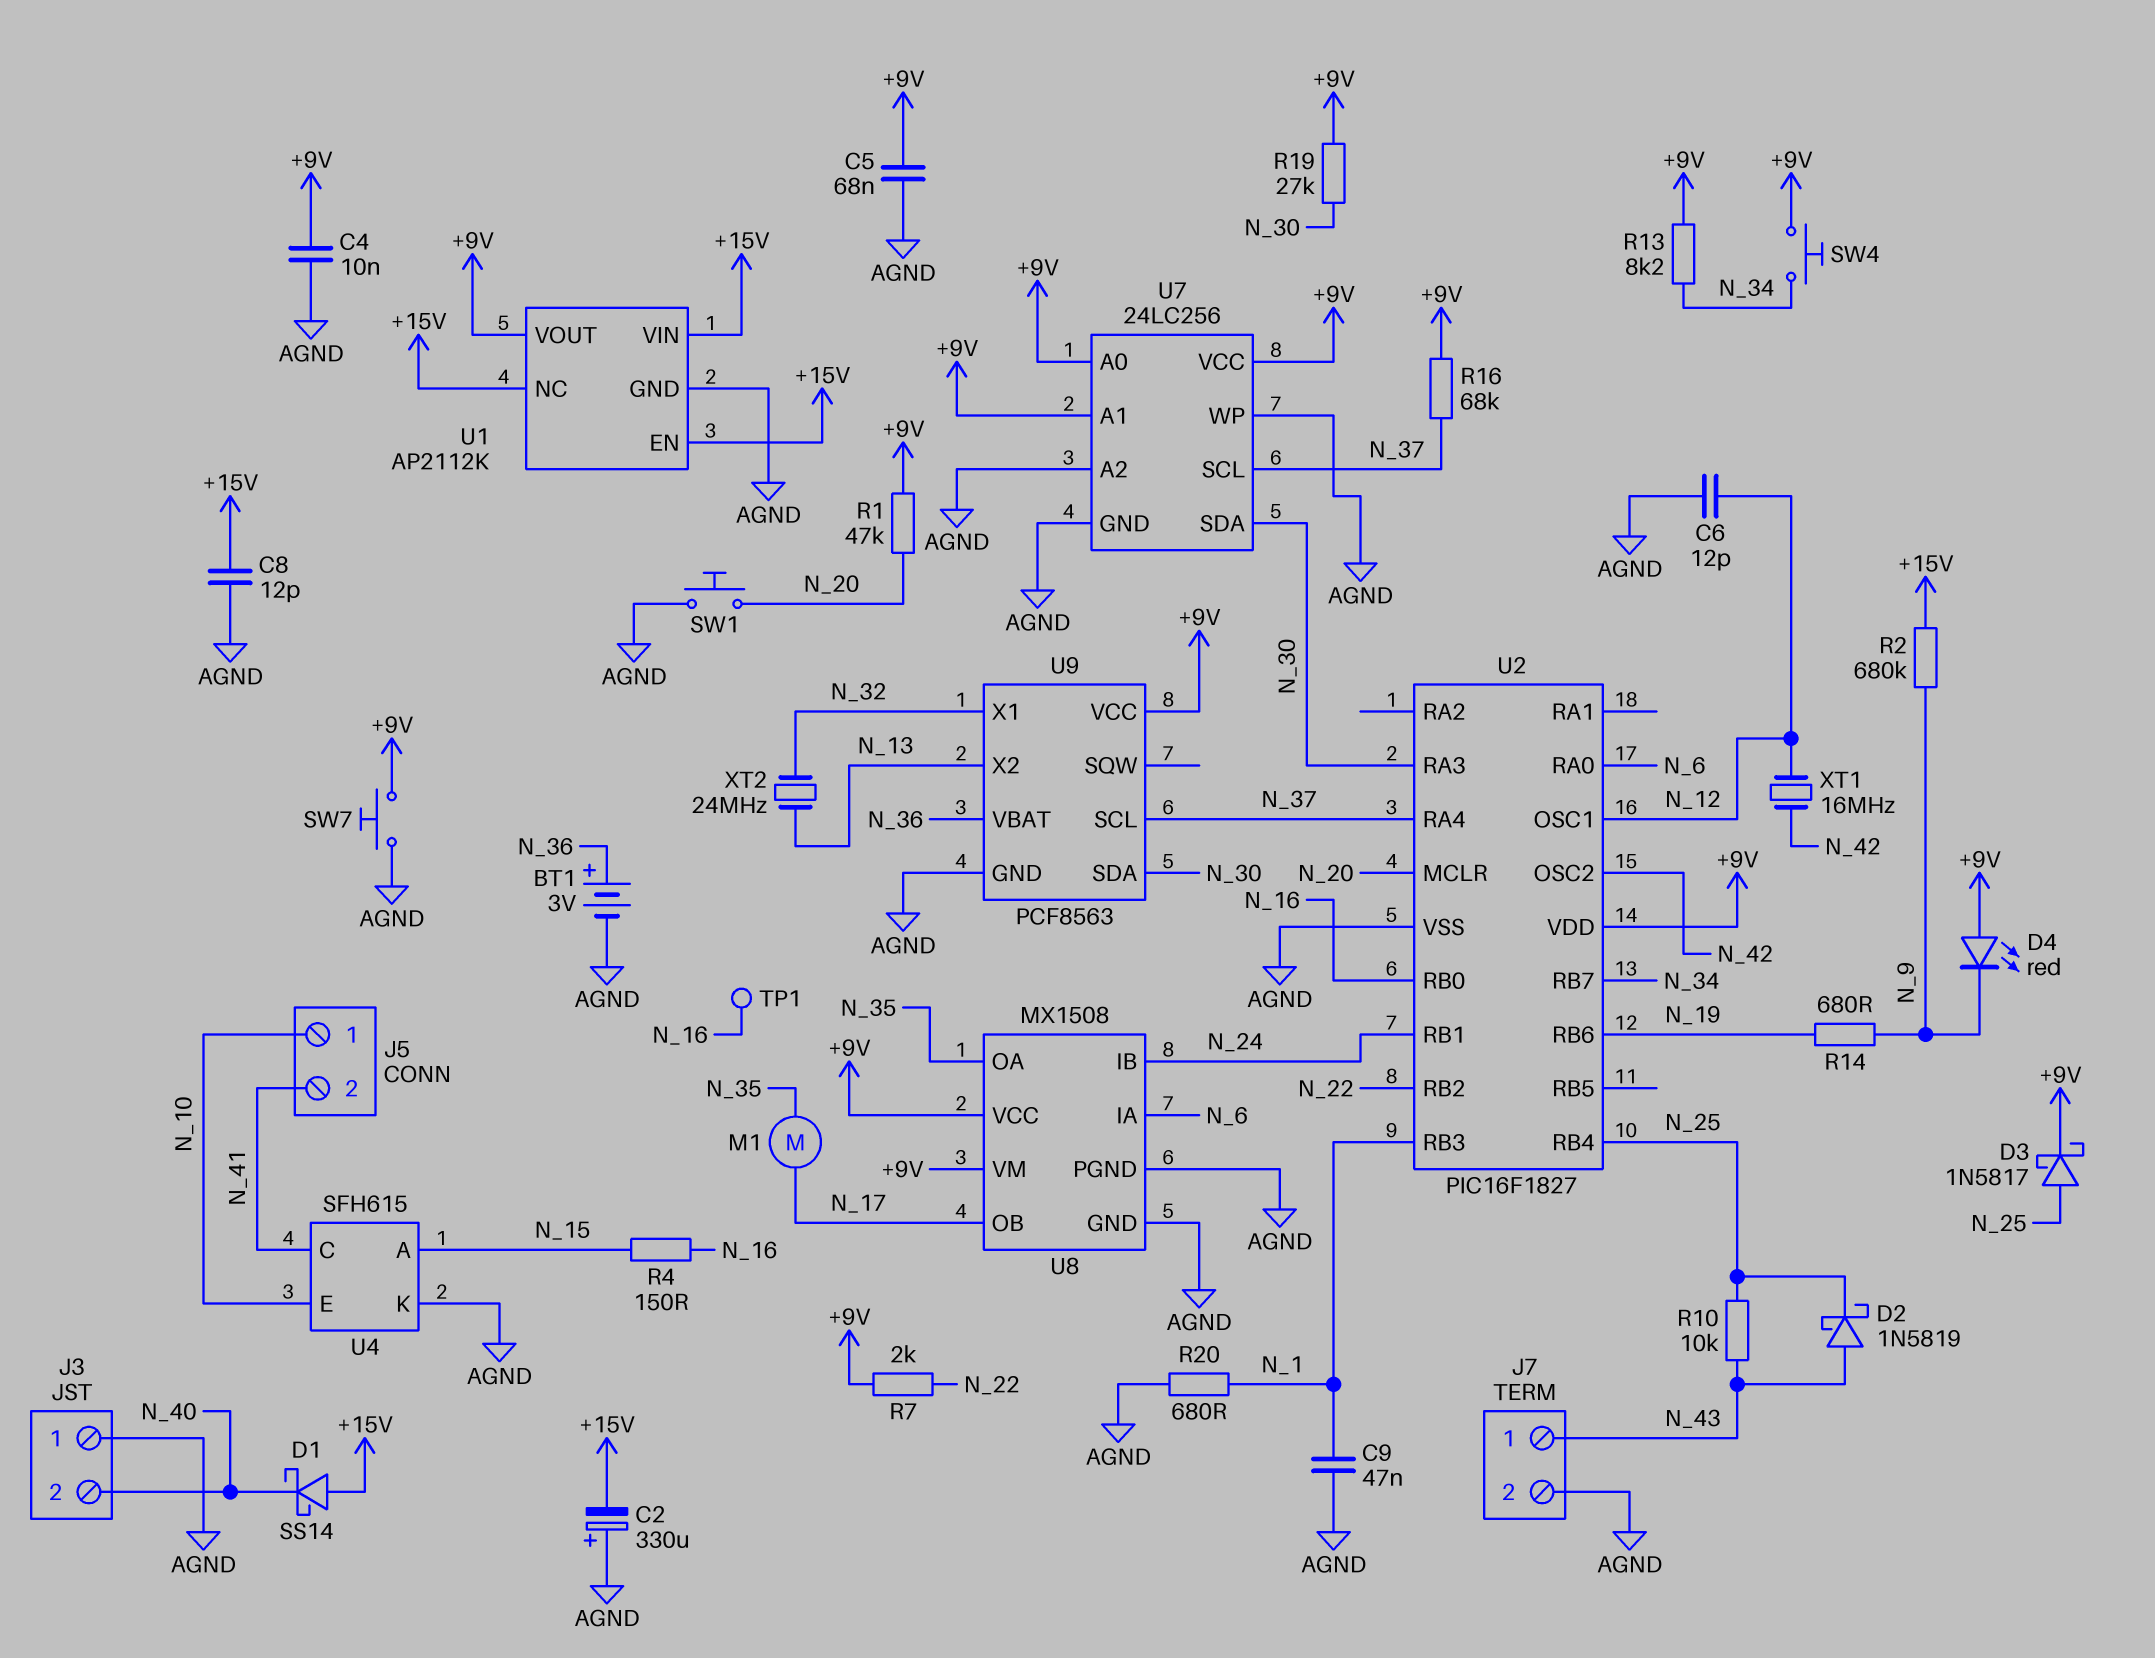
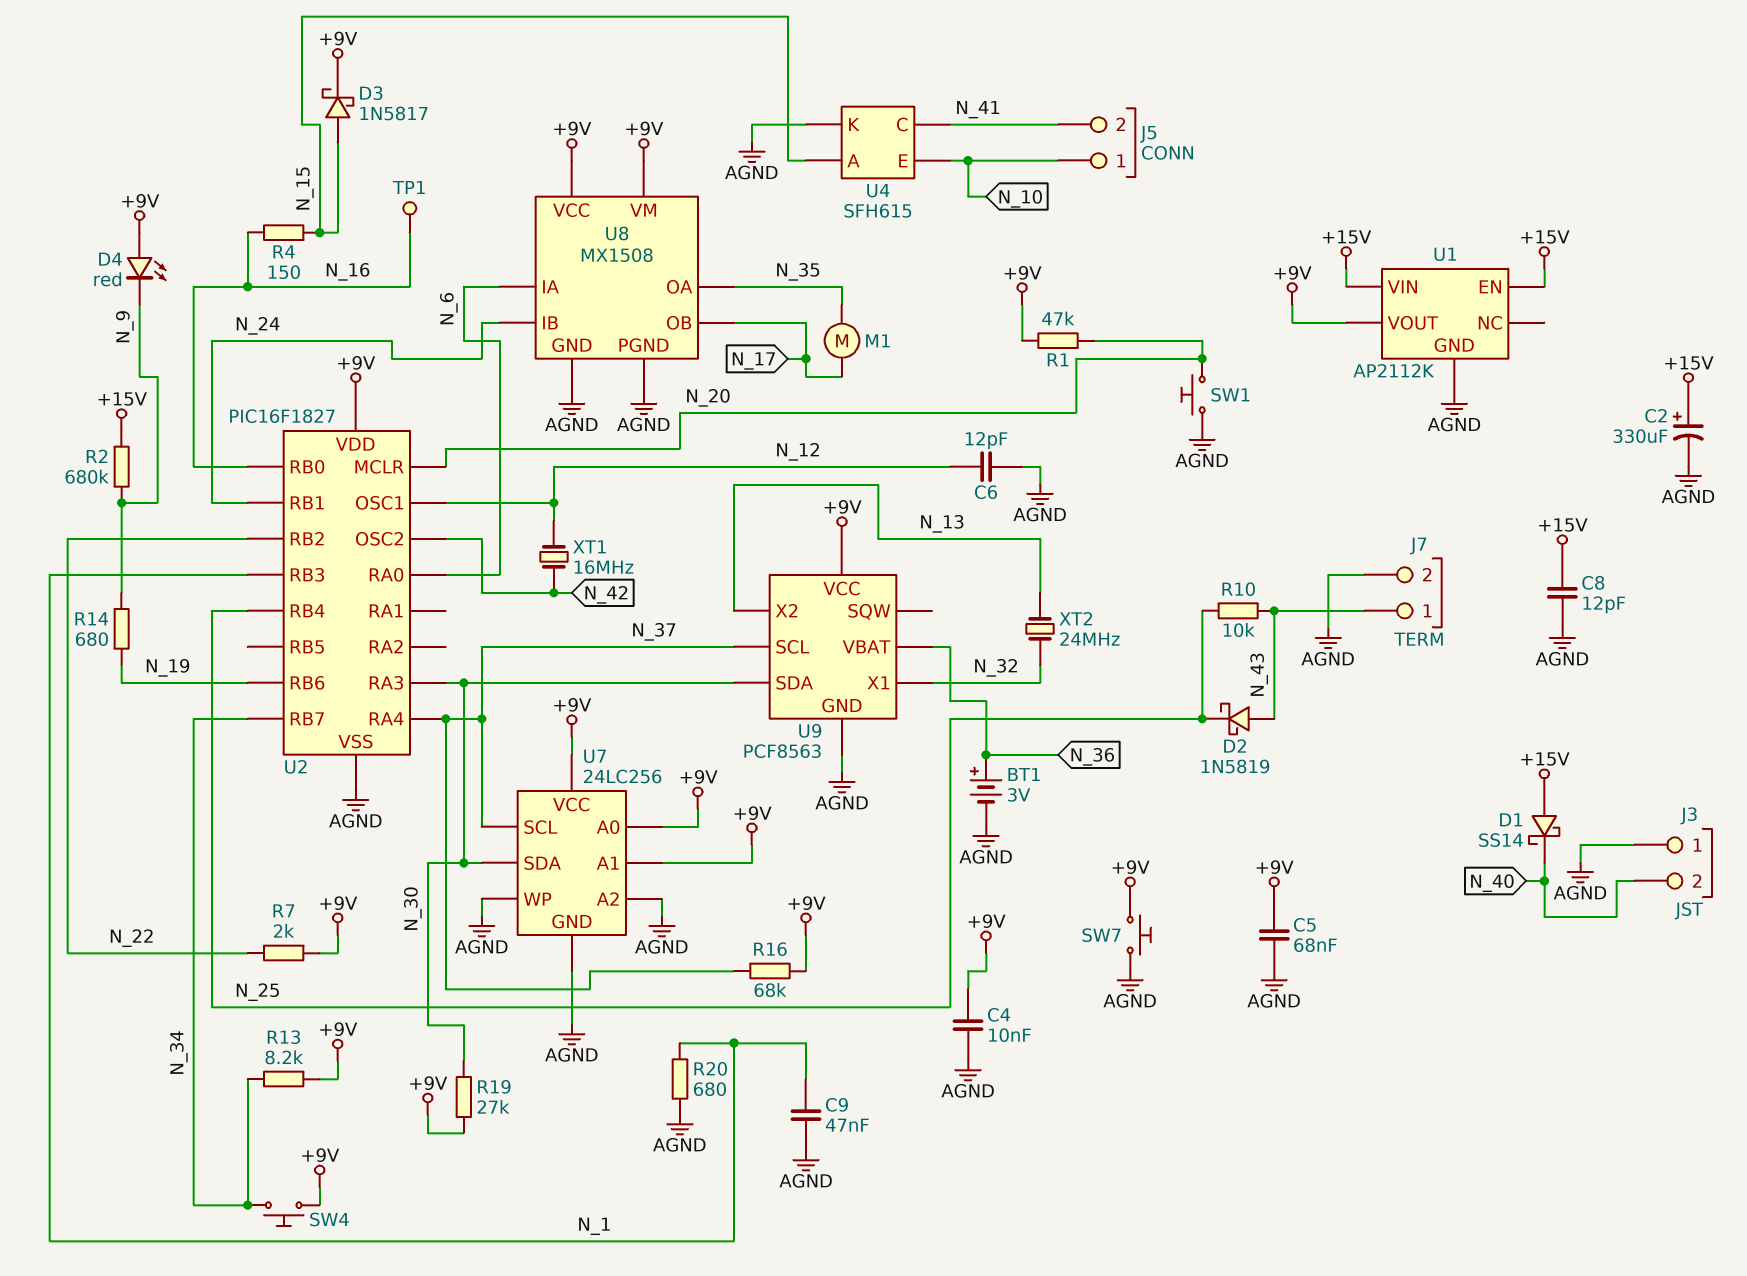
C2: 330uF (plus AGND, minus +15V) -> 330uF (plus +15V, minus AGND)
D3: schottky 1N5817 (A N_25, K +9V) -> schottky 1N5817 (A N_15, K +9V)
U1 pin NC: +15V -> none

